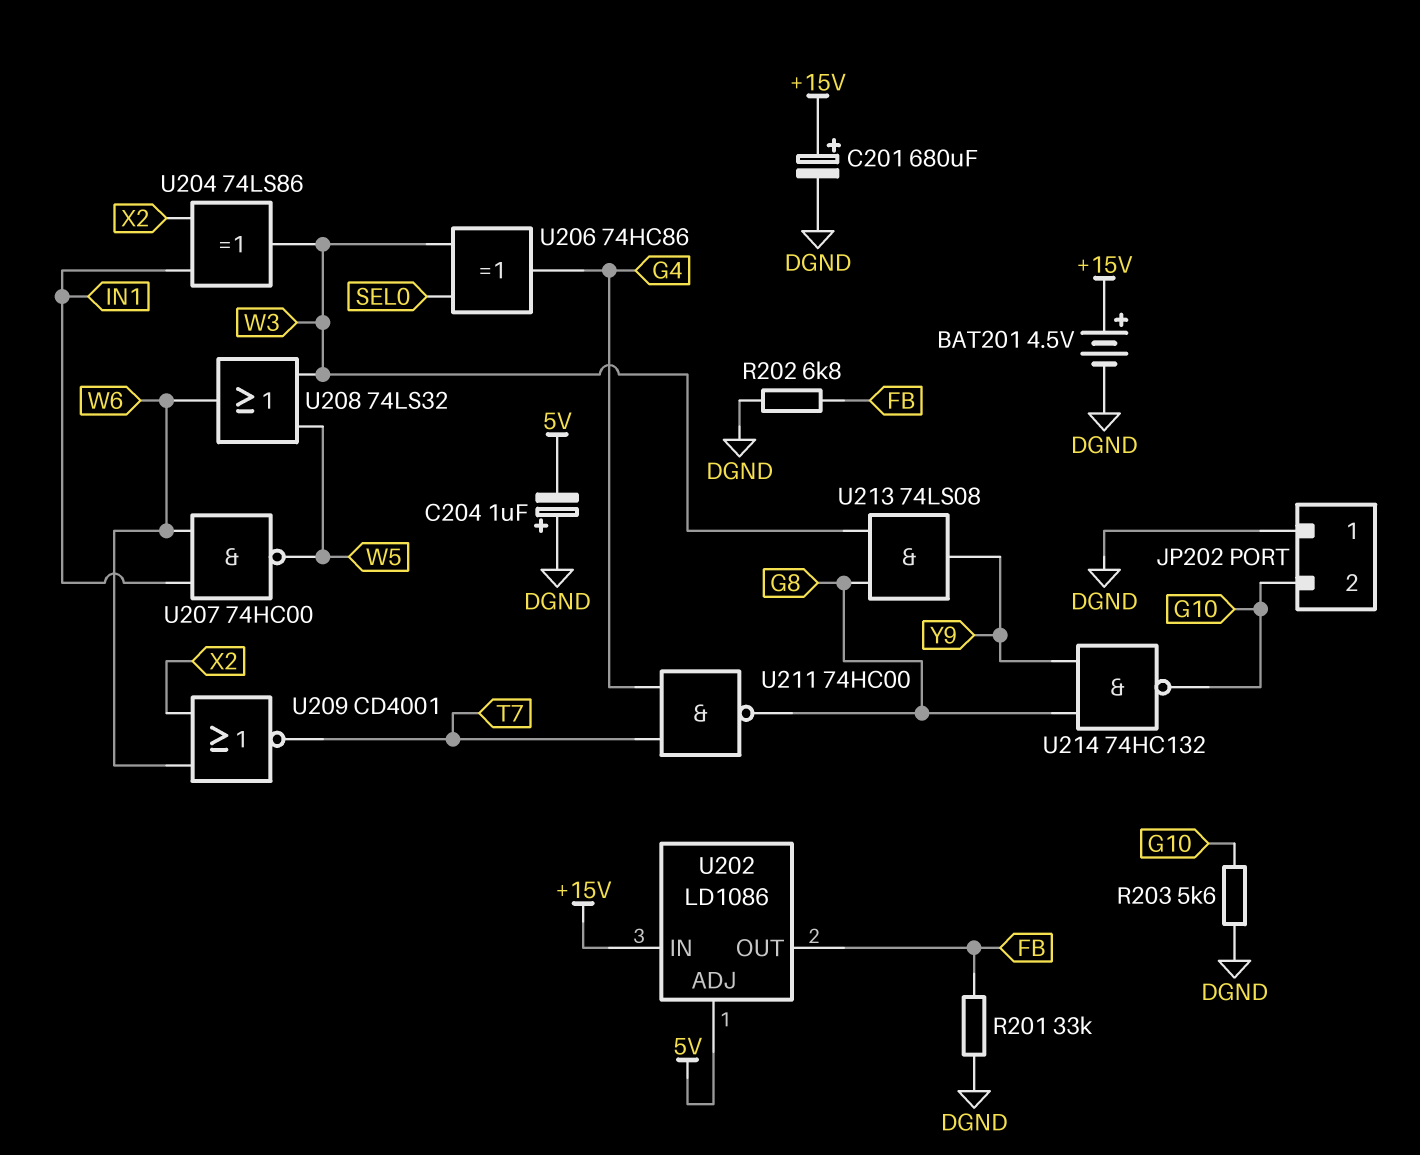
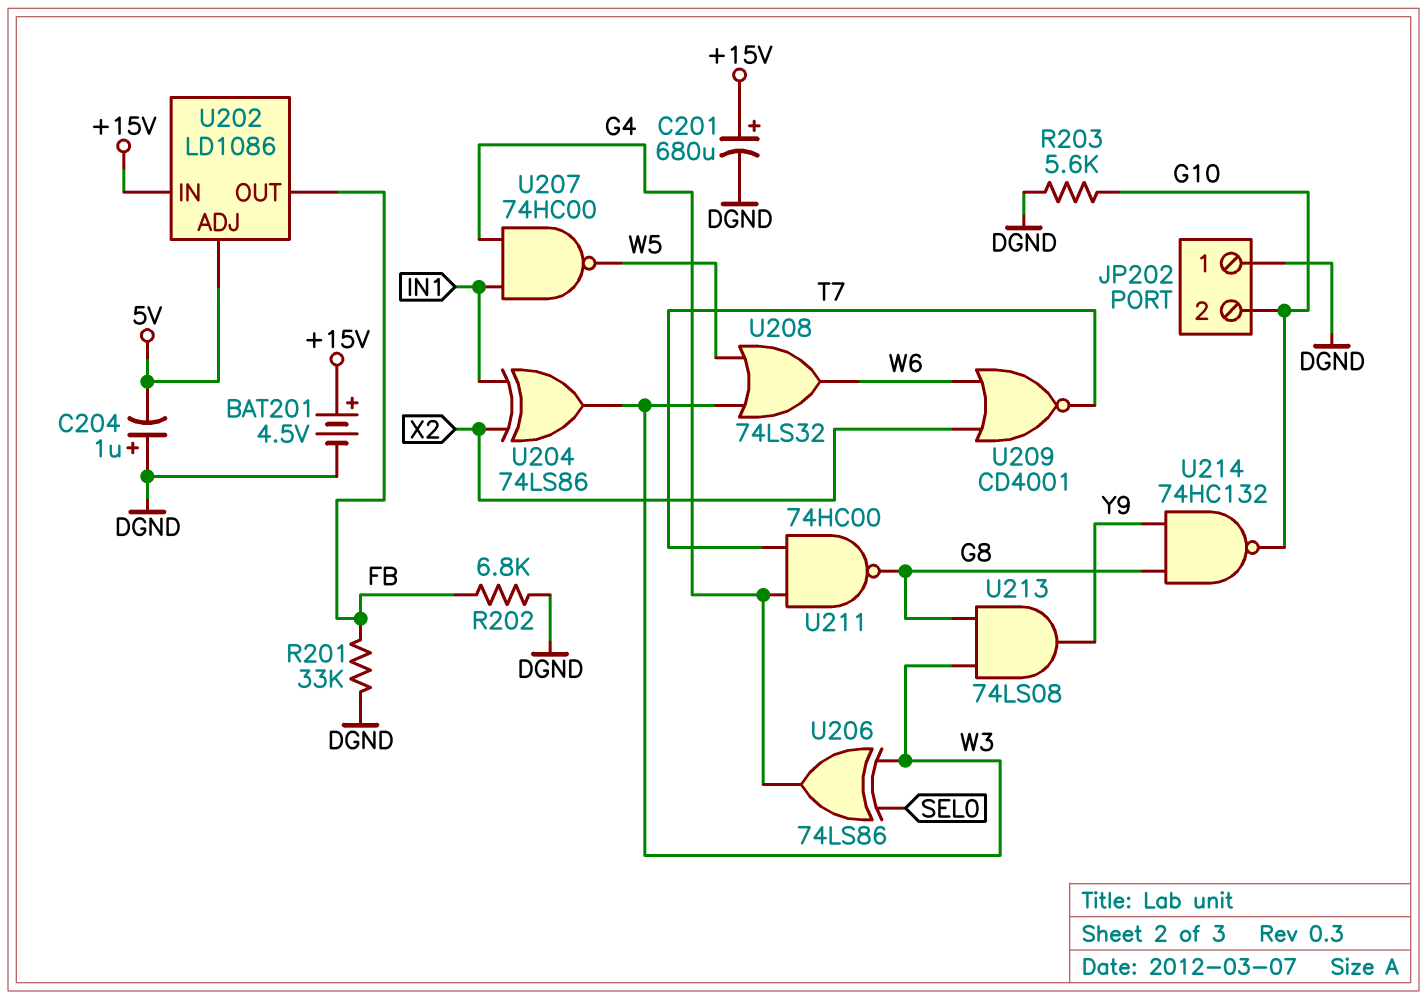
U206: XOR 74HC86 (in SEL0, in W3, out G4) -> XOR 74LS86 (in SEL0, in W3, out G4)
U207: NAND 74HC00 (in IN1, in W6, out W5) -> NAND 74HC00 (in G4, in IN1, out W5)

